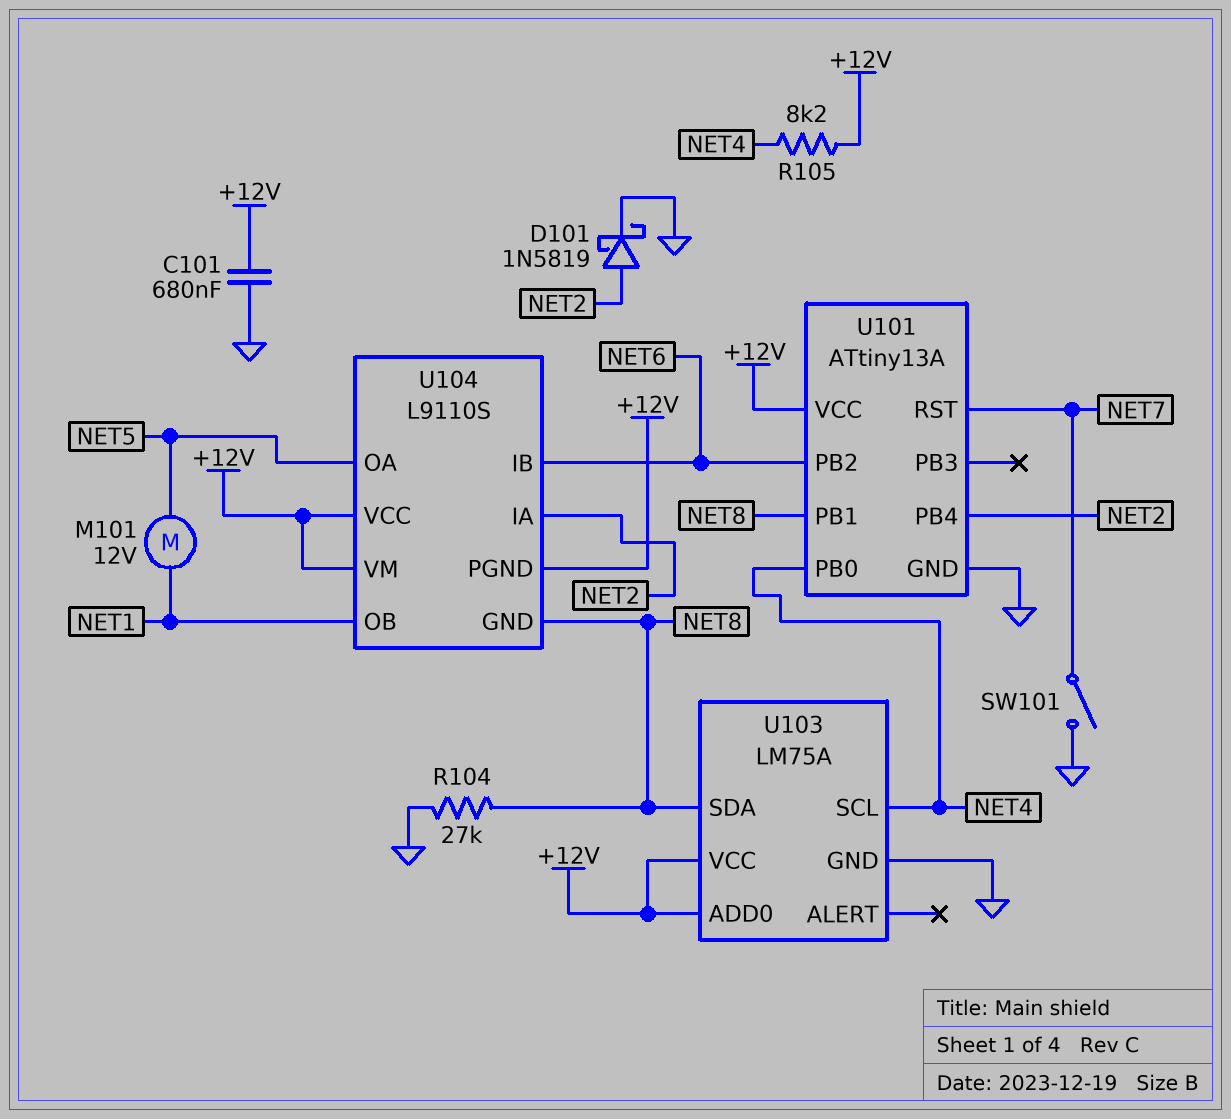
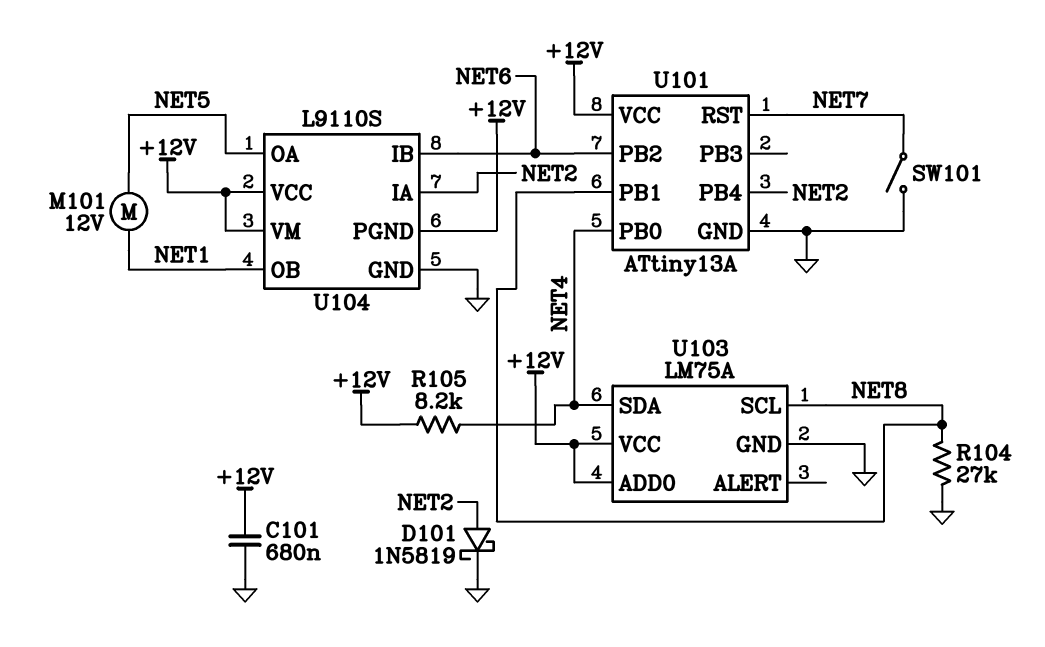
U103 pin SCL: NET4 -> NET8
U103 pin SDA: NET8 -> NET4
U104 pin GND: NET8 -> GND

